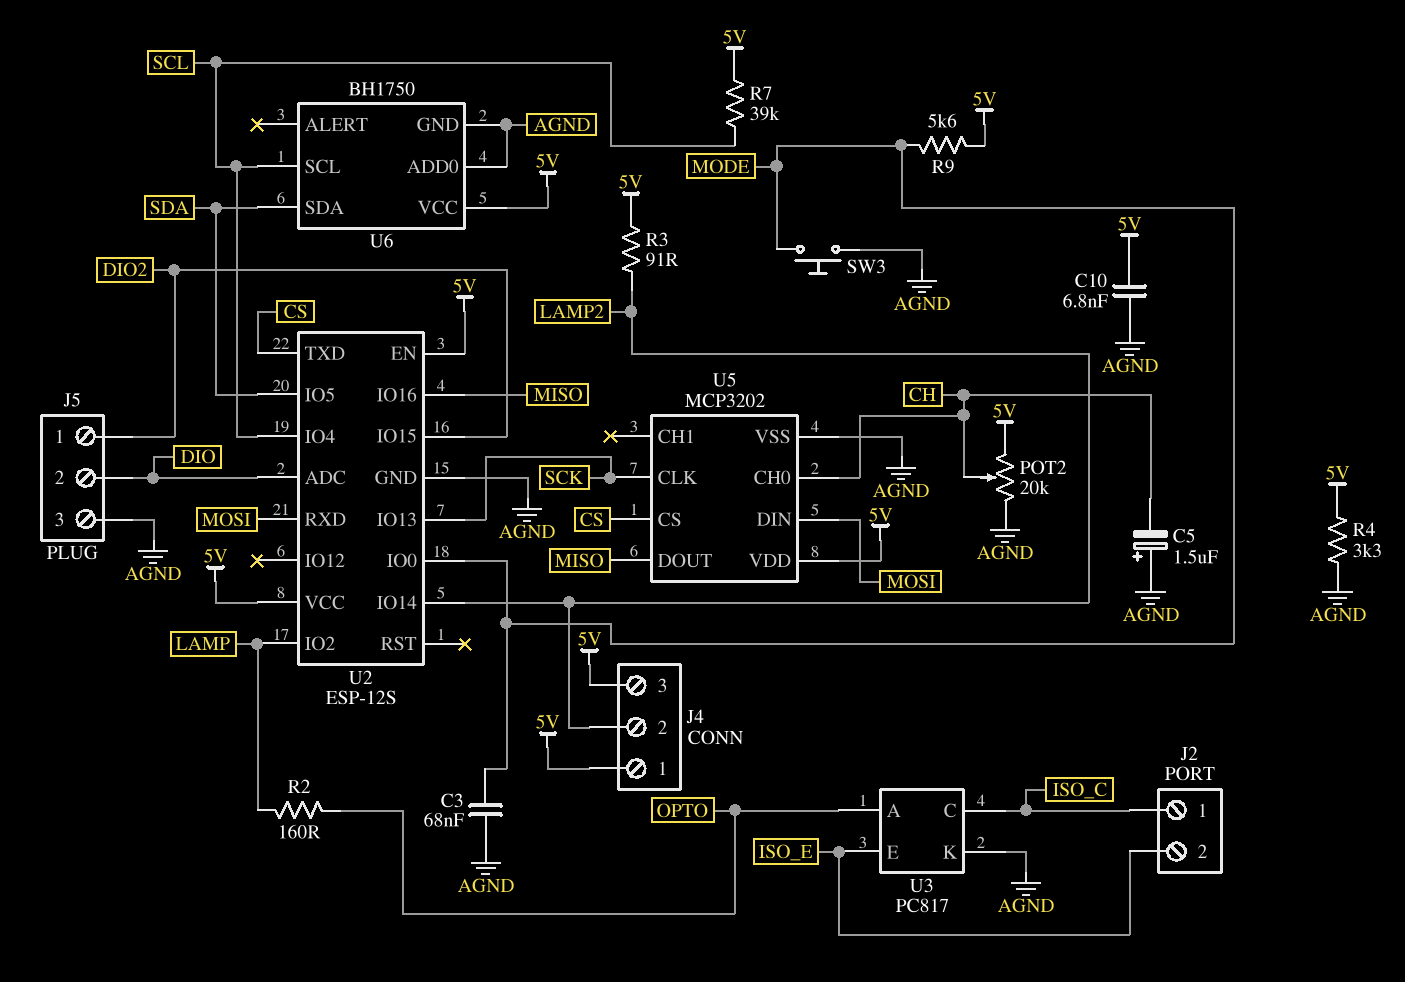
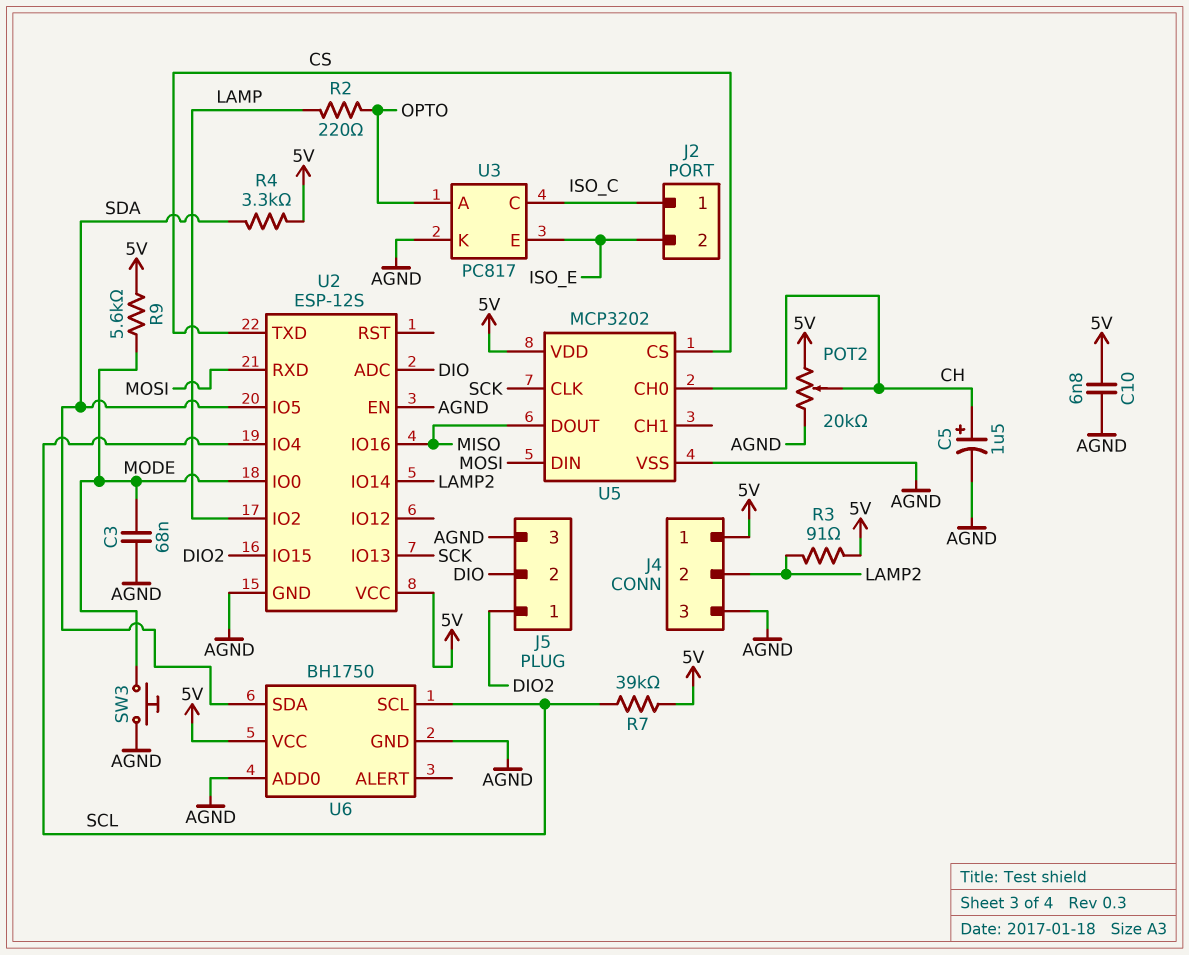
C5: 1.5uF (plus AGND, minus CH) -> 1.5uF (plus CH, minus AGND)
J4 pin 3: 5V -> AGND
R2: 160 (LAMP, OPTO) -> 220 (LAMP, OPTO)
R4: 3.3k (5V, AGND) -> 3.3k (5V, SDA)
U2 pin EN: 5V -> AGND

